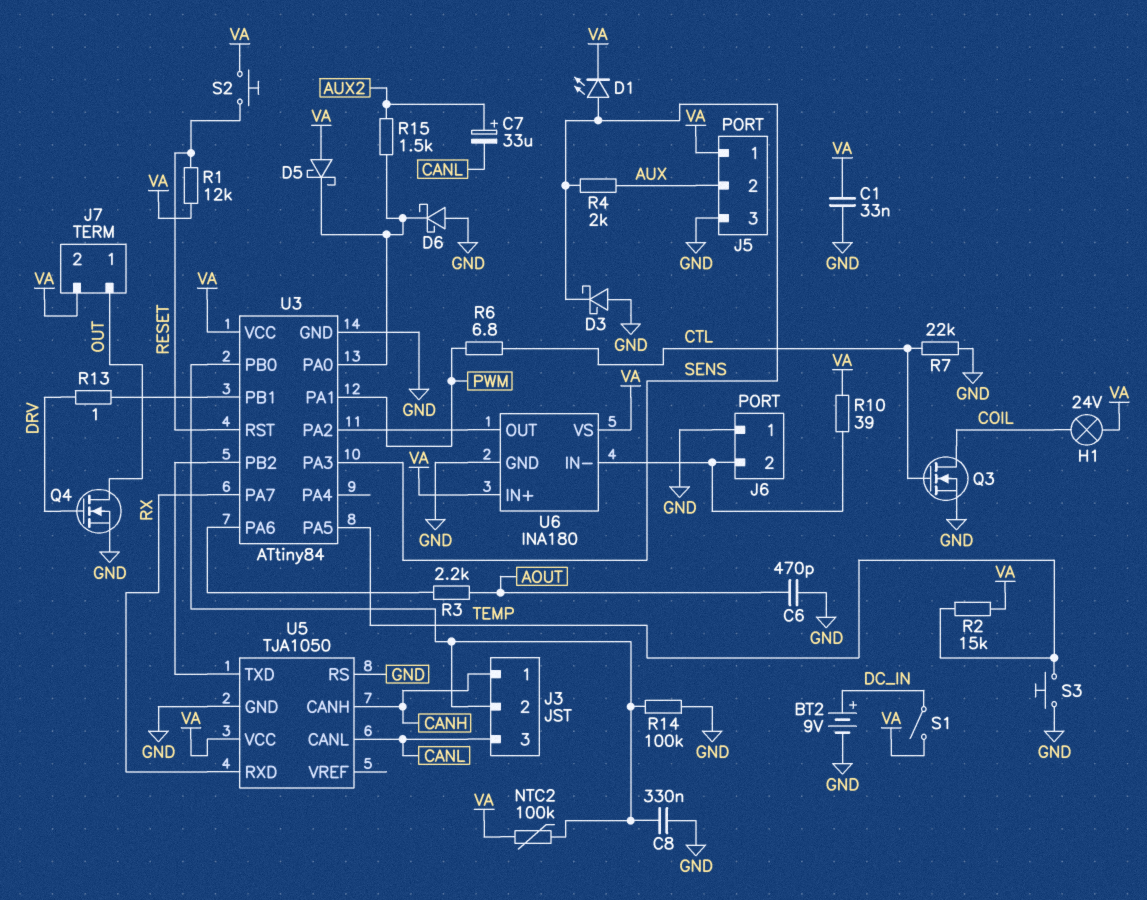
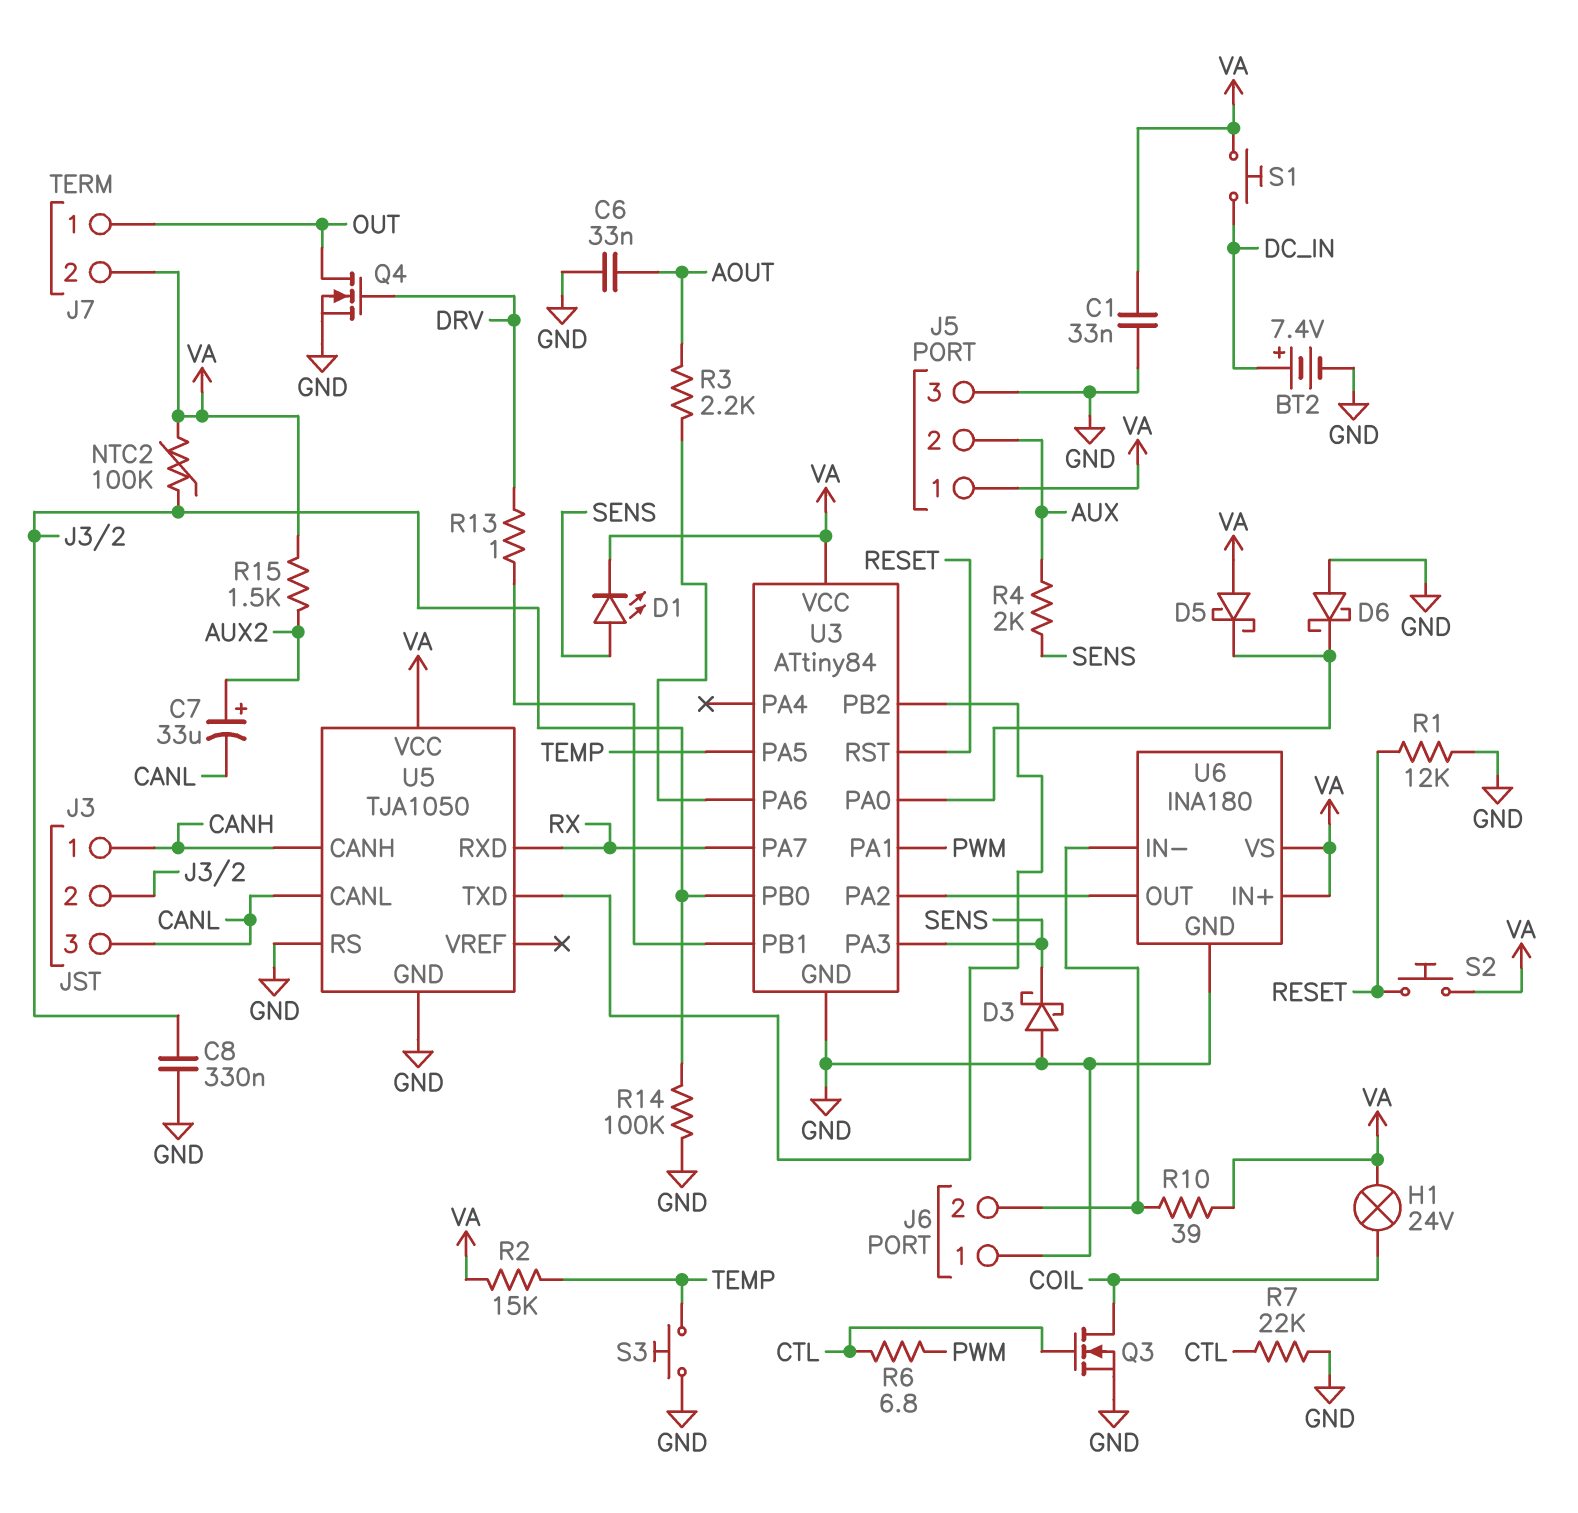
BT2: 9V (plus DC_IN, minus GND) -> 7.4V (plus DC_IN, minus GND)
C6: 470pF (AOUT, GND) -> 33nF (AOUT, GND)
R1: 12k (RESET, VA) -> 12k (GND, RESET)
R15: 1.5k (AUX2, U3/PA0) -> 1.5k (AUX2, VA)
S1: switch (DC_IN, VA) -> button (DC_IN, VA)

